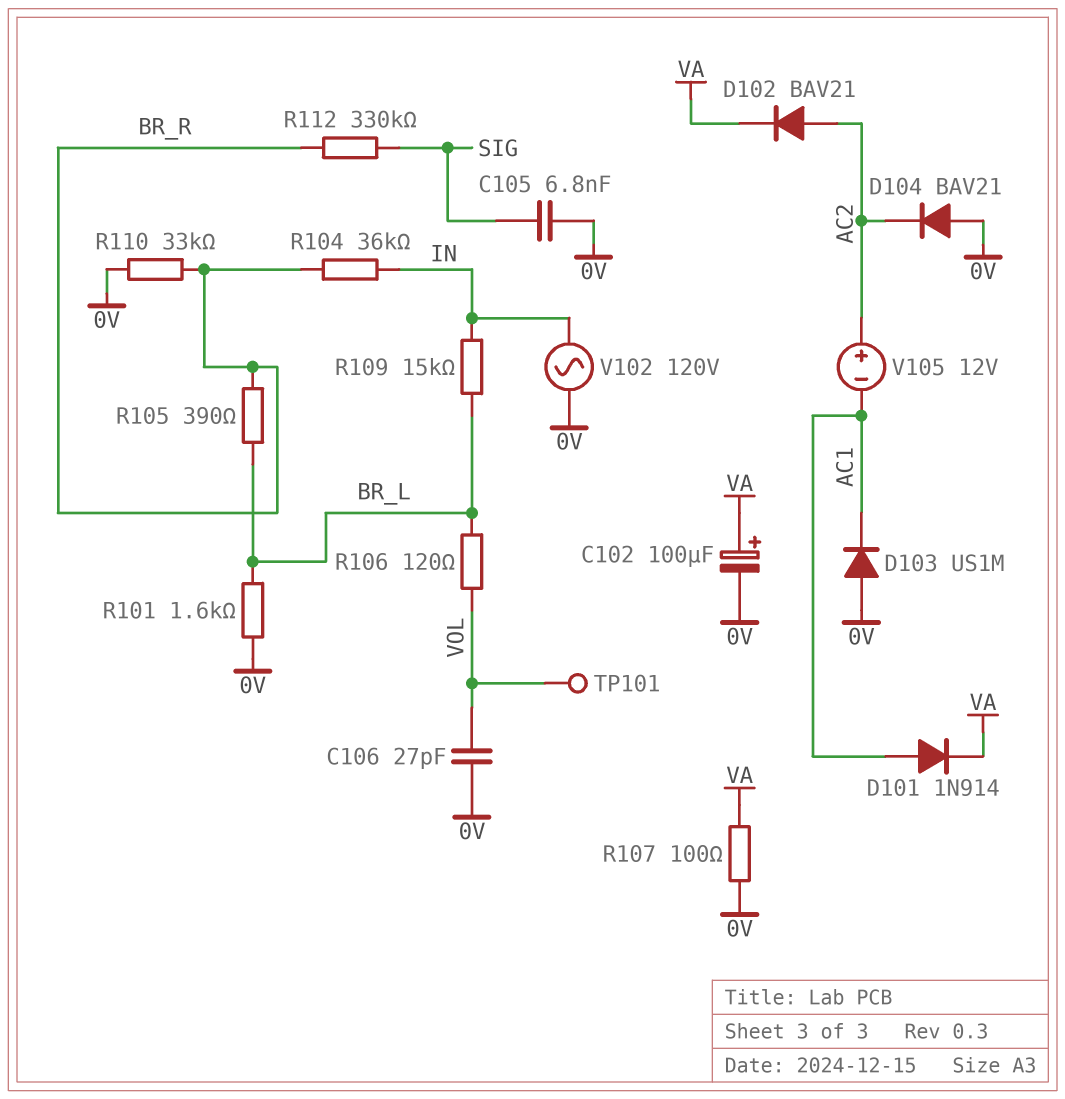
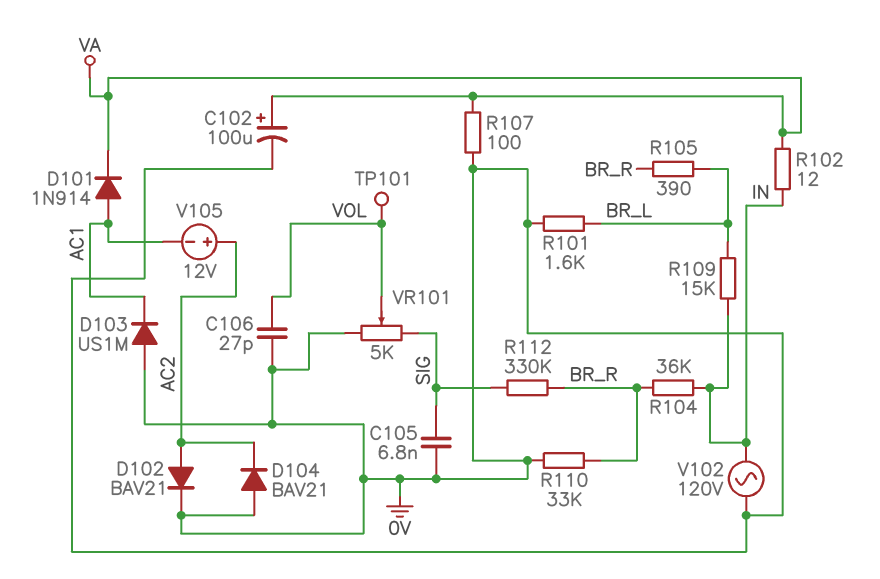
D102: diode BAV21 (A AC2, K VA) -> diode BAV21 (A AC2, K 0V)
R102: none -> 12 (IN, VA)
R106: 120 (BR_L, VOL) -> none
VR101: none -> 5k (0V, SIG, wiper VOL)

